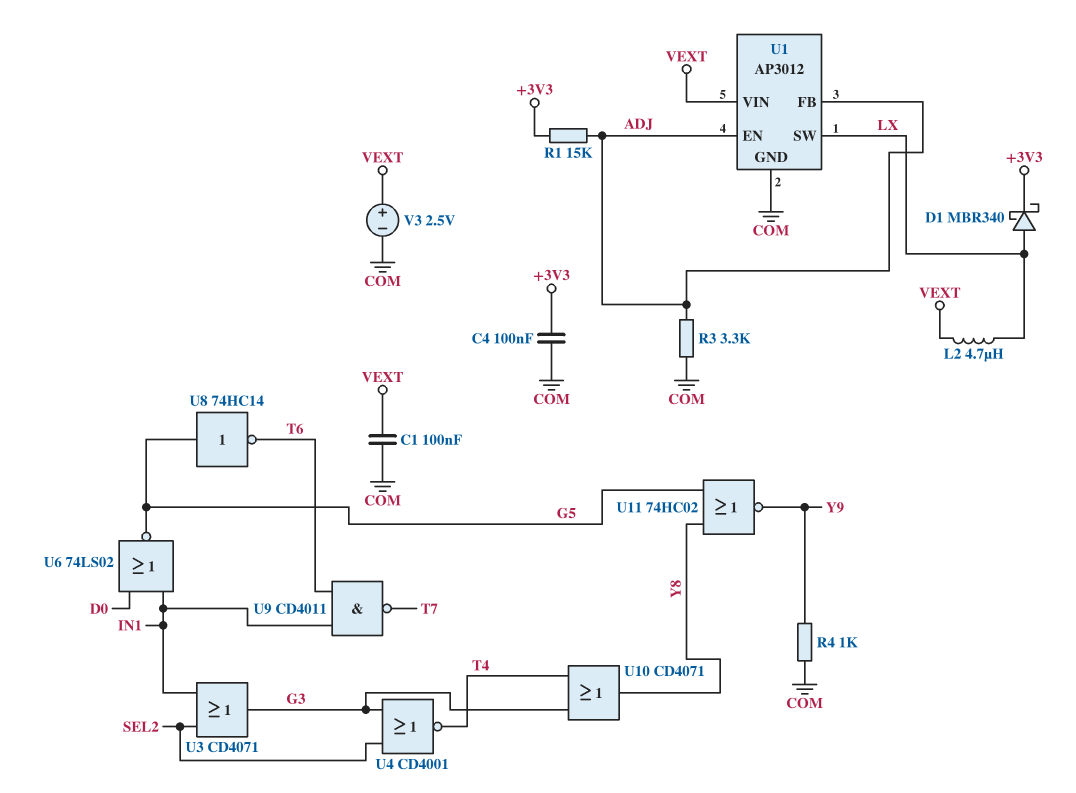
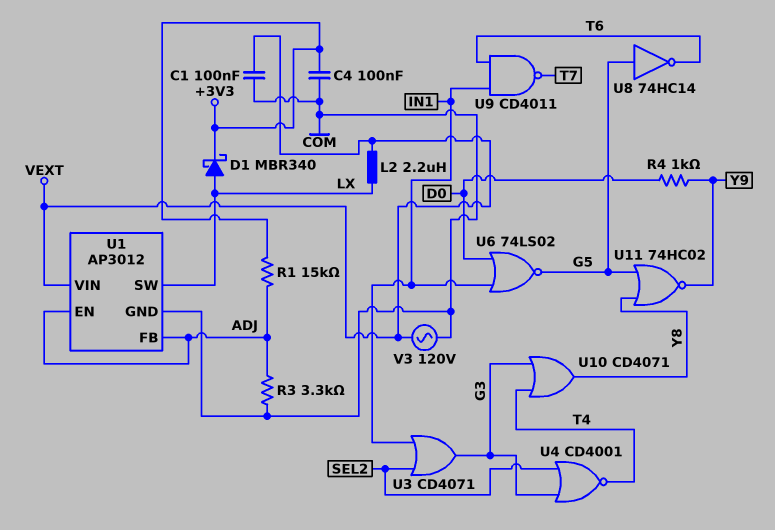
L2: 4.7uH (LX, VEXT) -> 2.2uH (LX, VEXT)
R4: 1k (COM, Y9) -> 1k (D0, Y9)
V3: 2.5V (plus VEXT, minus COM) -> AC 120V (COM, VEXT)

